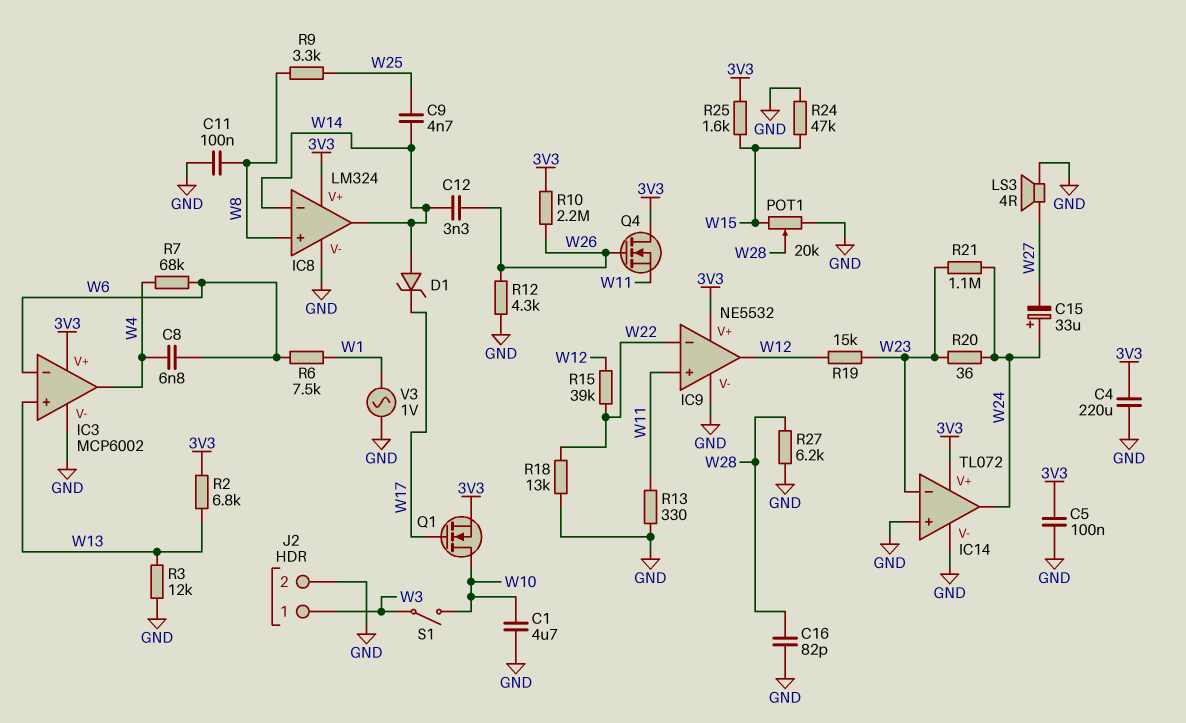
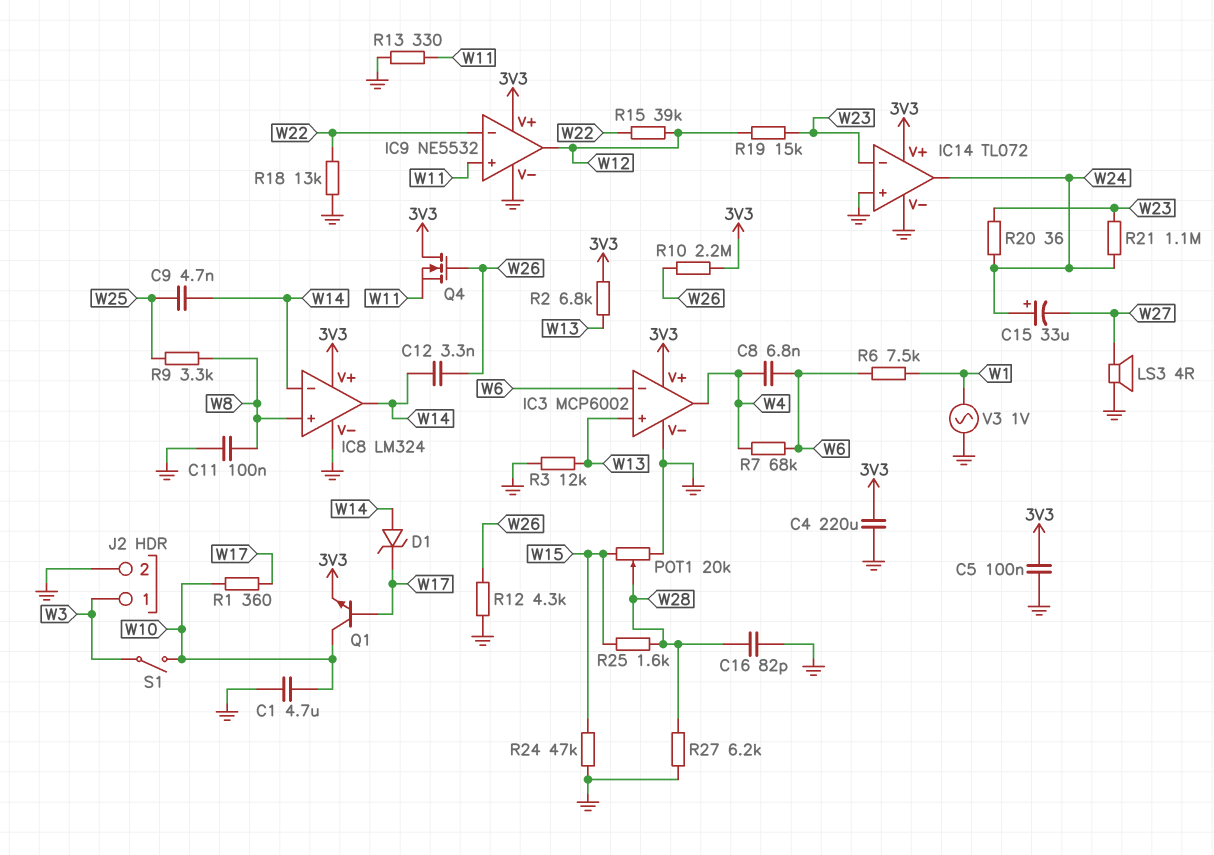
Q1: NMOS (G W17, D W10, S 3V3) -> NPN (B W17, C W10, E 3V3)
R1: none -> 360 (W10, W17)
R25: 1.6k (3V3, W15) -> 1.6k (W15, W28)

